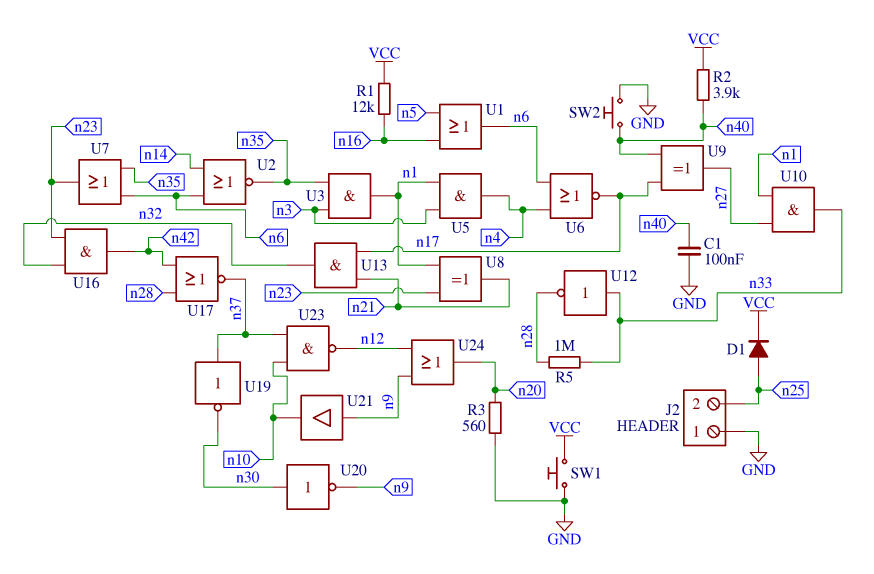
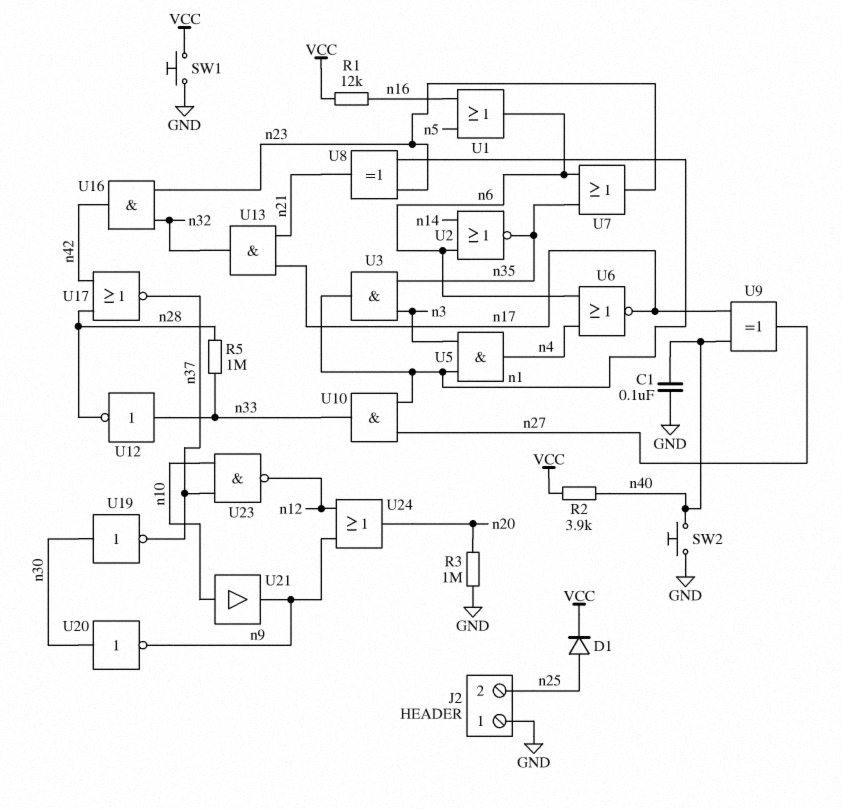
R3: 560 (GND, n20) -> 1M (GND, n20)
U19: NOT (in n37, out n30) -> NOT (in n30, out n37)
U21: buffer (in n9, out n10) -> buffer (in n10, out n9)

